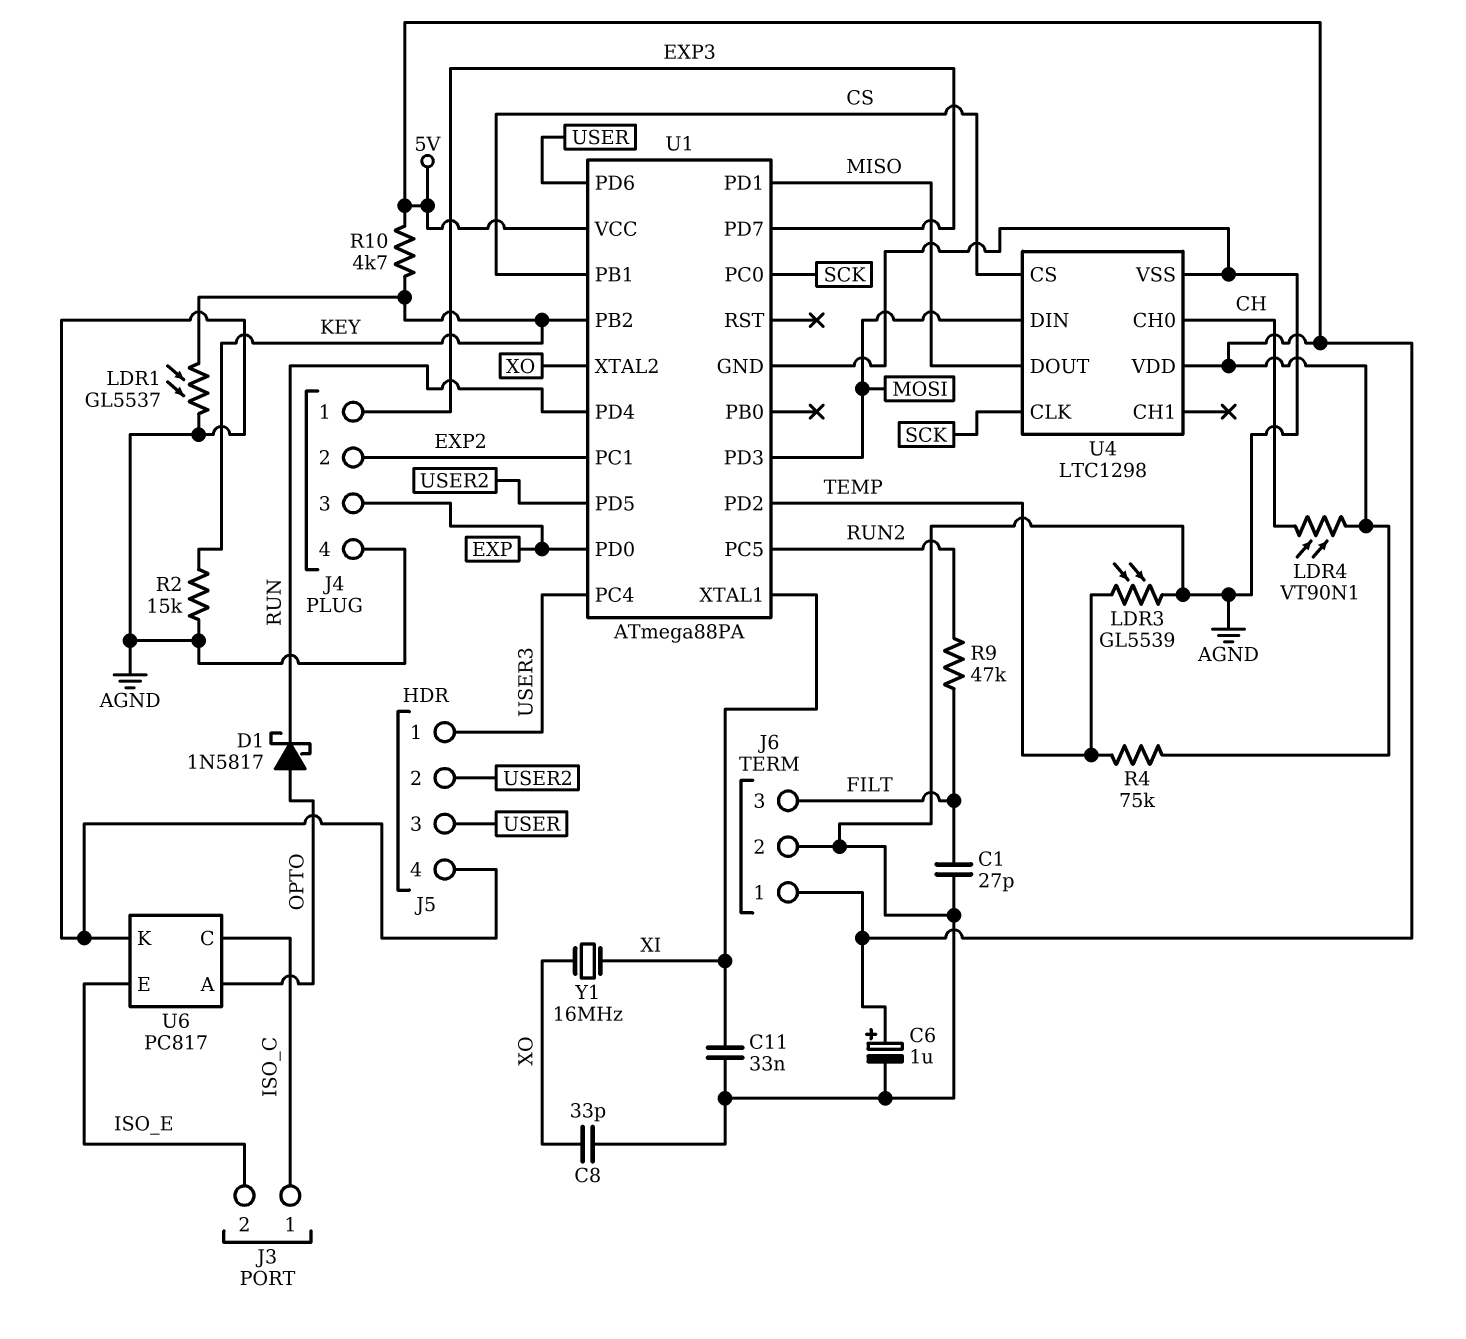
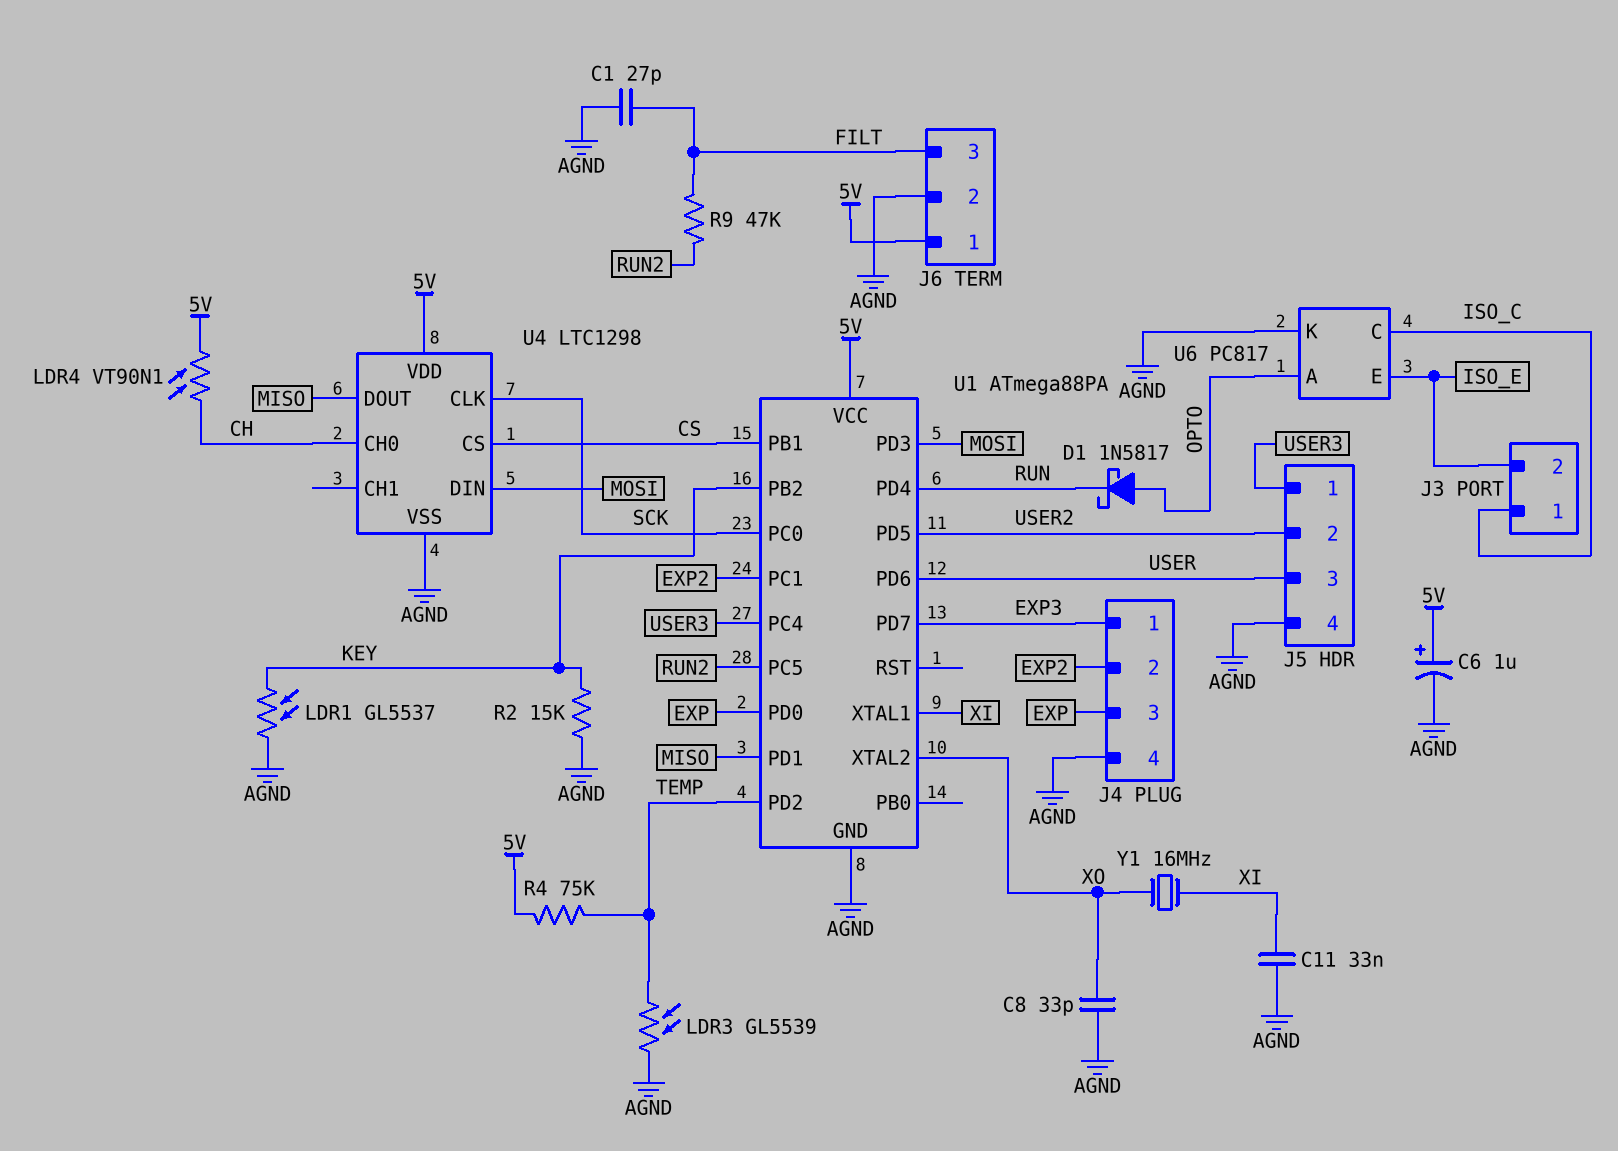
R10: 4.7k (5V, KEY) -> none

